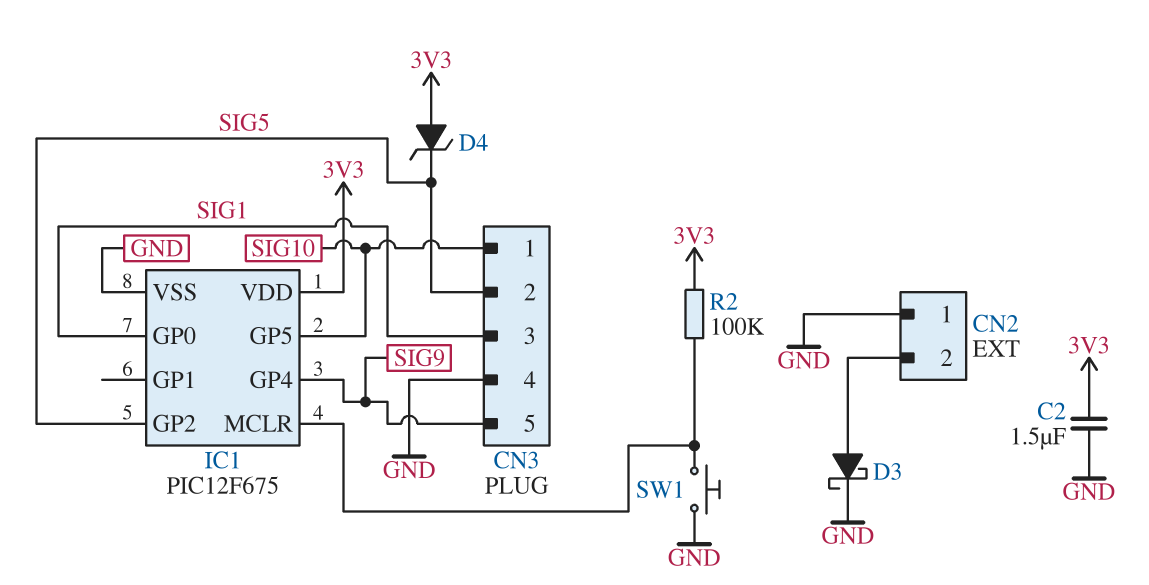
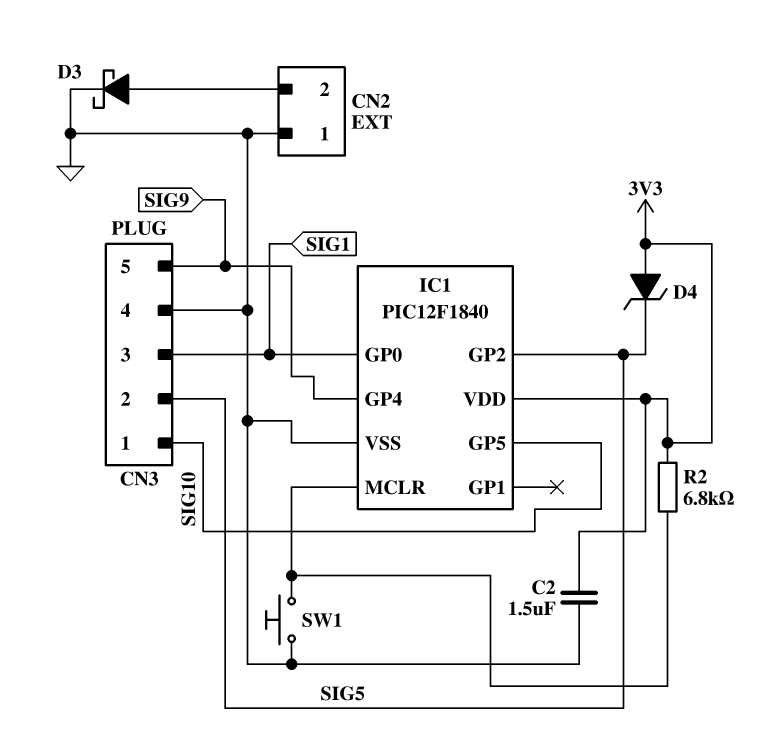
IC1: PIC12F675 -> PIC12F1840
R2: 100k (3V3, IC1/MCLR) -> 6.8k (3V3, IC1/MCLR)

